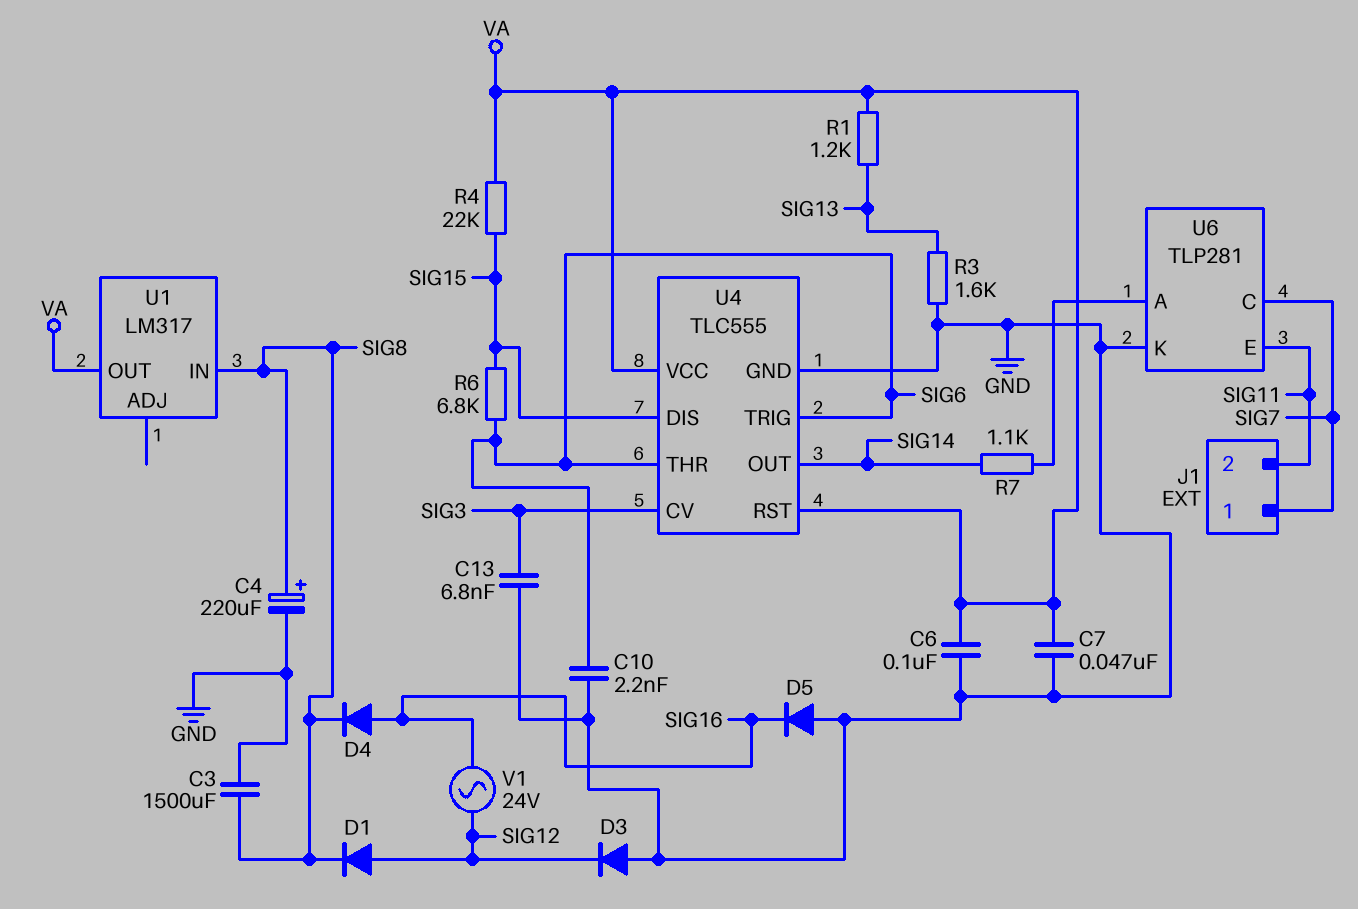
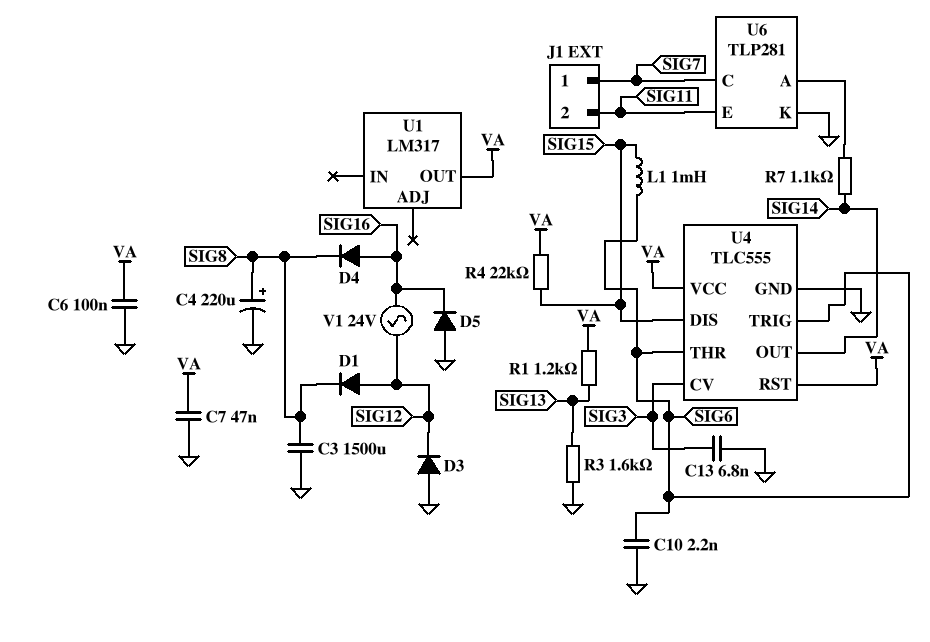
L1: none -> 1mH (SIG6, SIG15)
R6: 6.8k (SIG6, SIG15) -> none
U1 pin IN: SIG8 -> none

